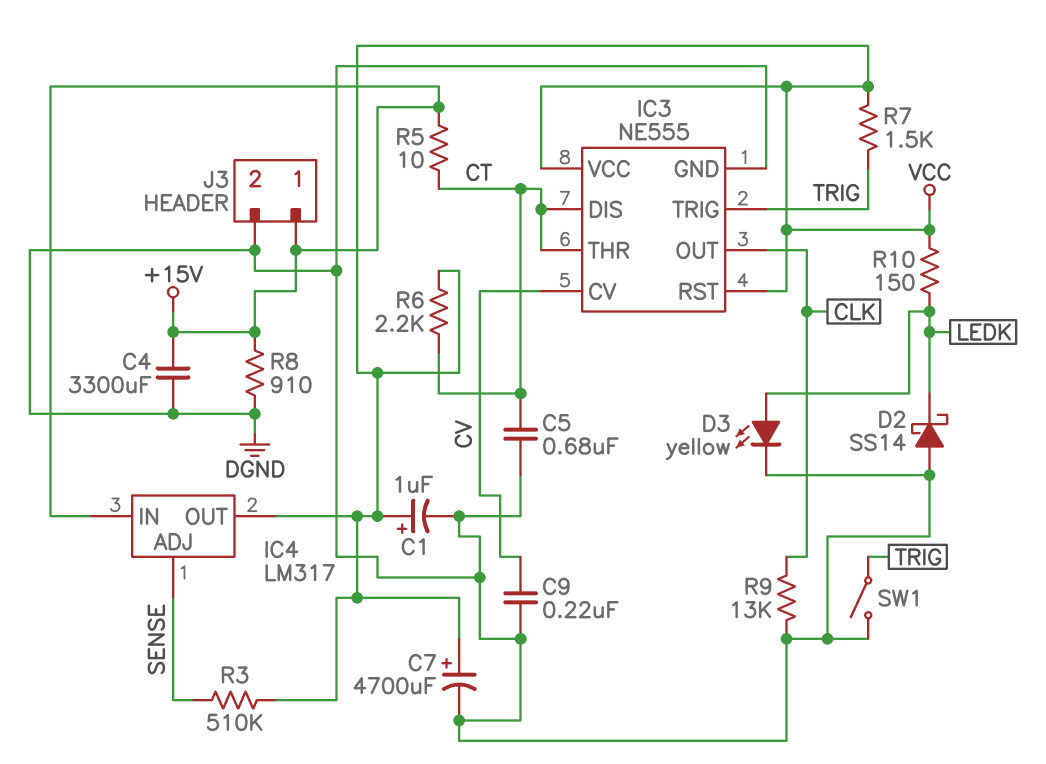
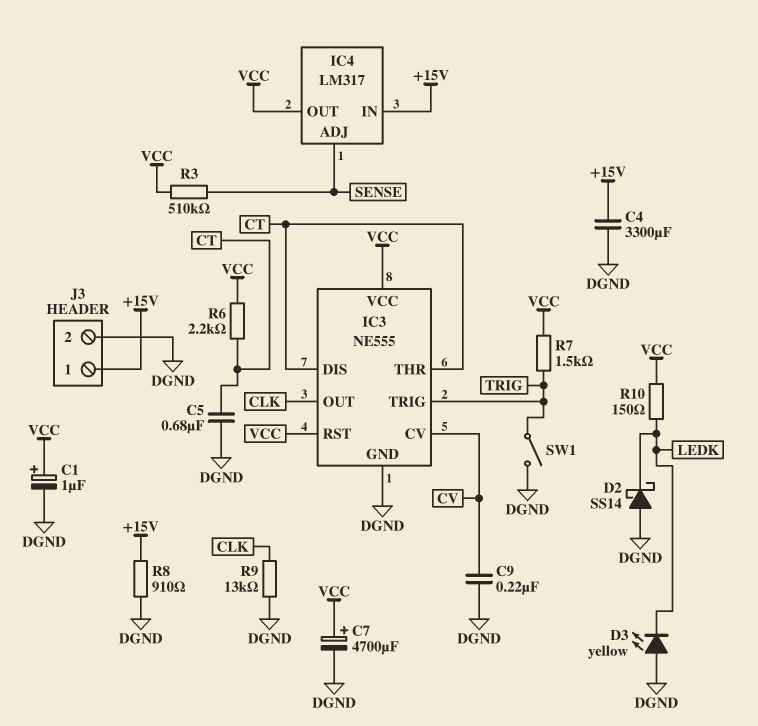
D3: LED yellow (A LEDK, K DGND) -> LED yellow (A DGND, K LEDK)
R5: 10 (+15V, CT) -> none

